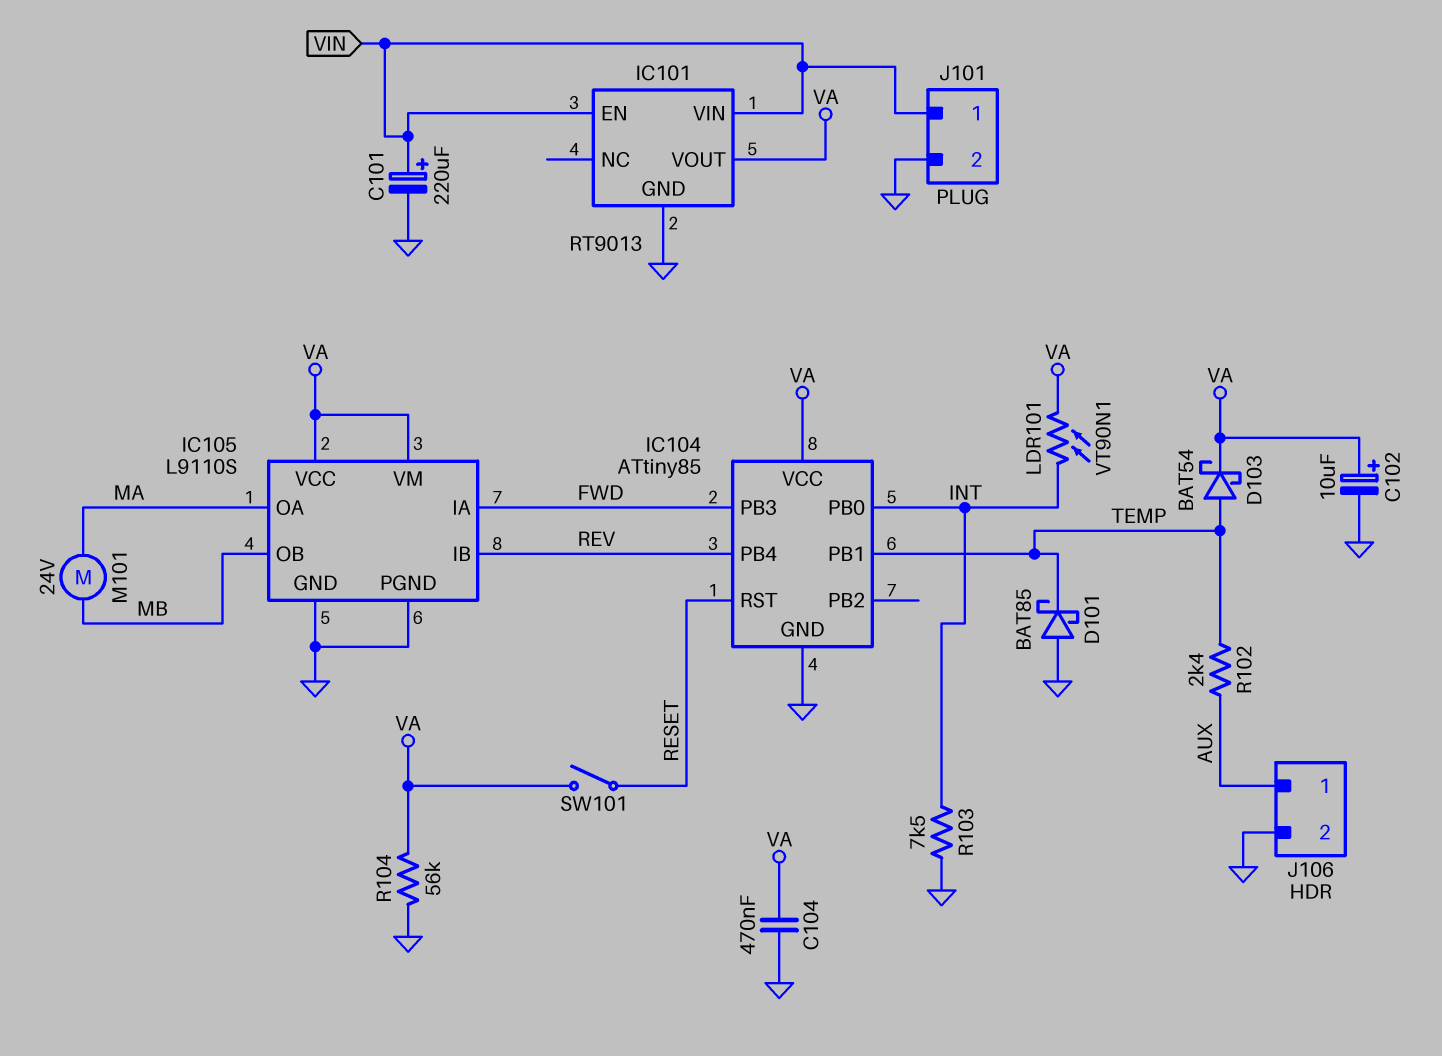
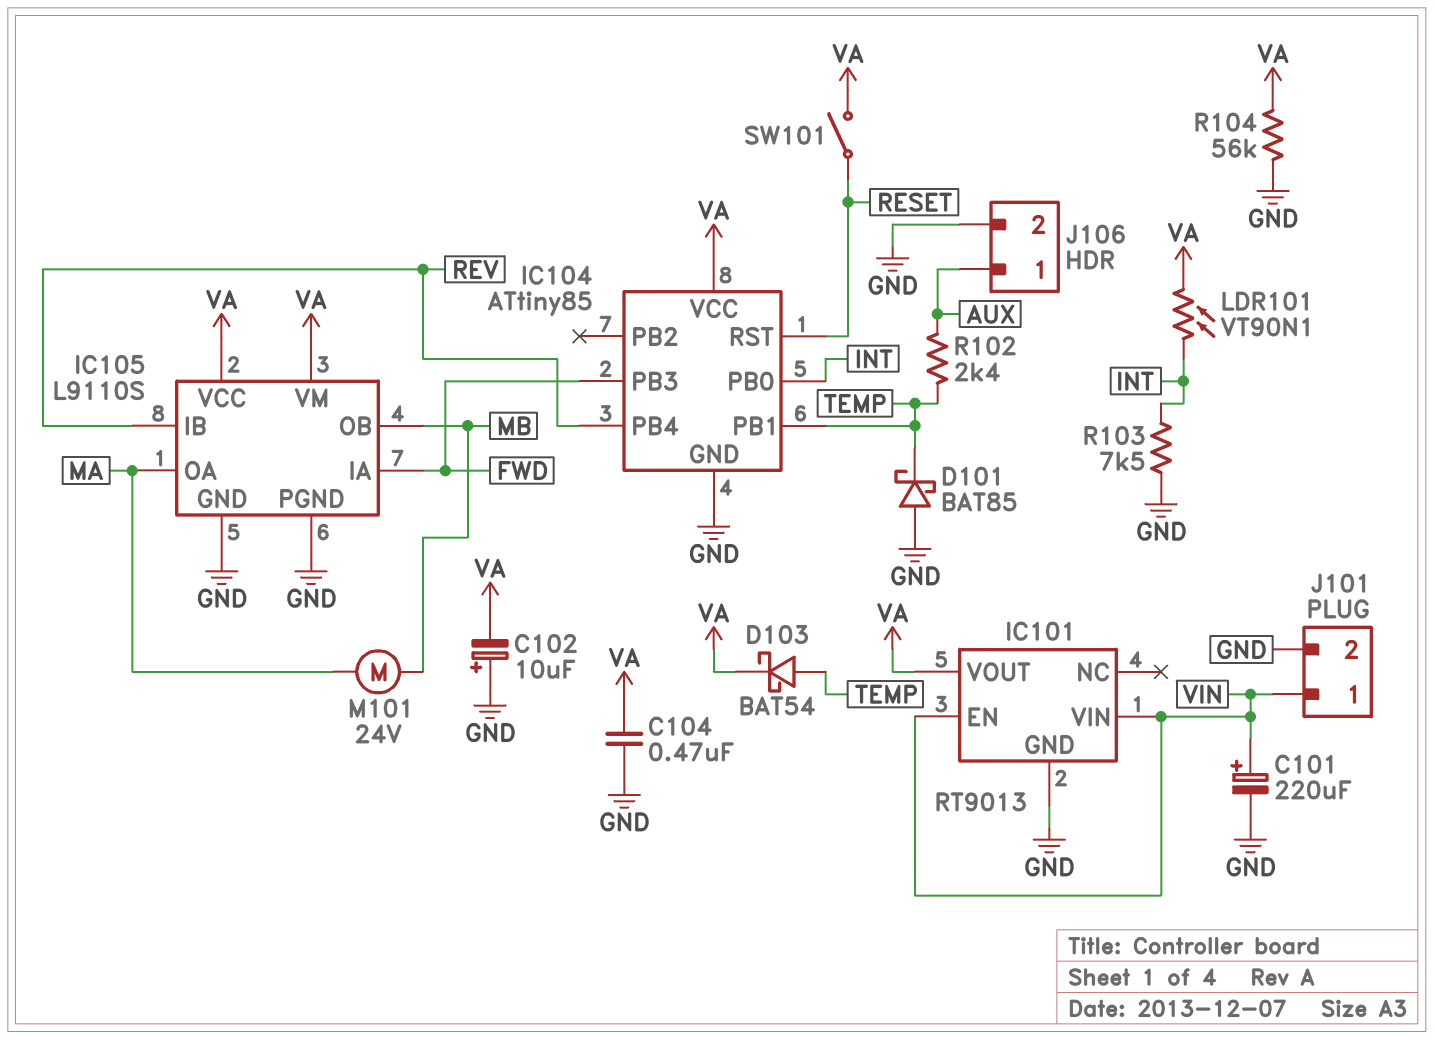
C102: 10uF (plus VA, minus GND) -> 10uF (plus GND, minus VA)

